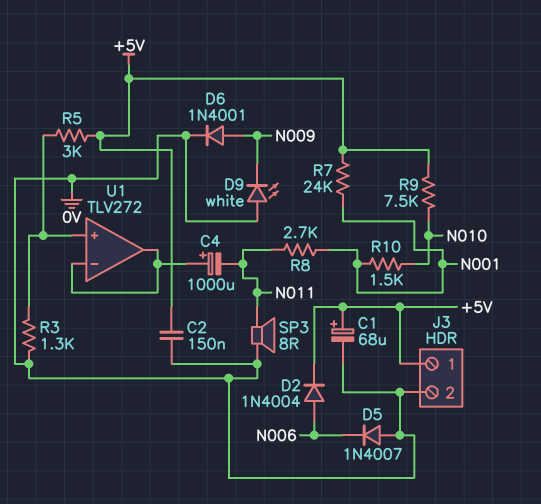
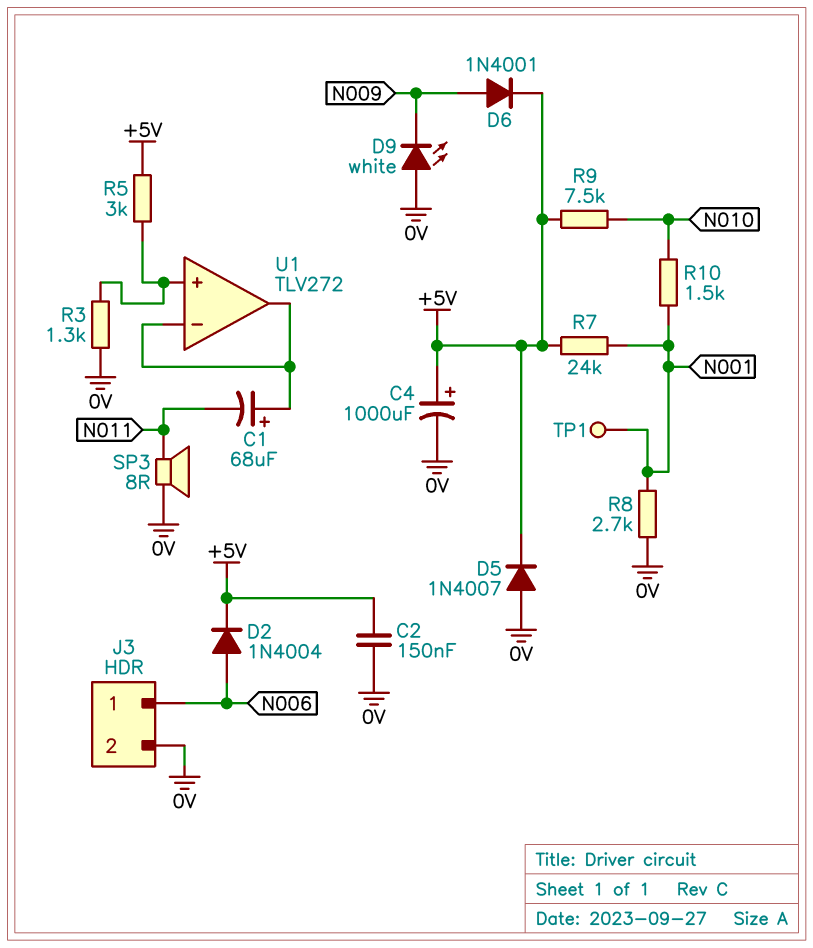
C1: 68uF (plus +5V, minus 0V) -> 68uF (plus U1/in-, minus N011)
C4: 1000uF (plus U1/in-, minus N011) -> 1000uF (plus +5V, minus 0V)
D5: diode 1N4007 (A 0V, K N006) -> diode 1N4007 (A 0V, K +5V)
D6: diode 1N4001 (A N009, K 0V) -> diode 1N4001 (A N009, K +5V)
J3 pin 1: +5V -> N006
R8: 2.7k (N001, N011) -> 2.7k (0V, N001)
TP1: none -> test point (N001)

